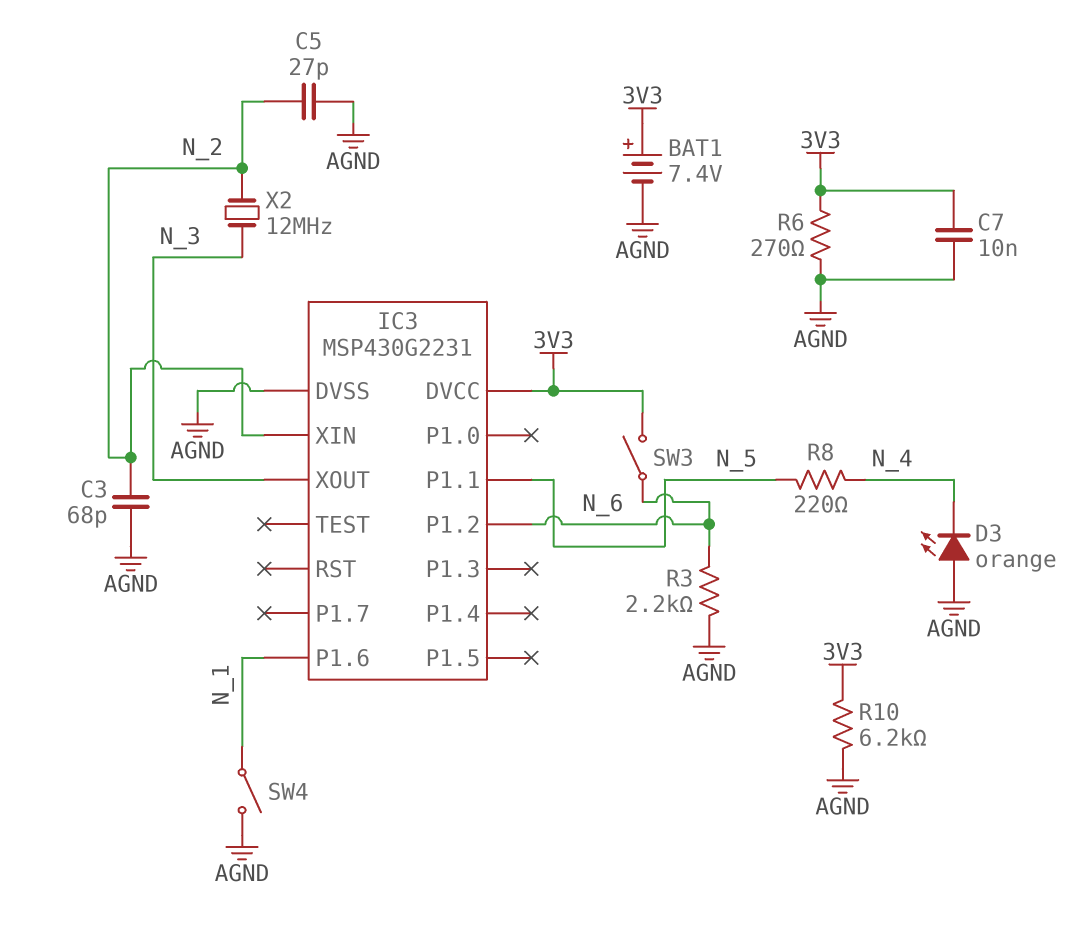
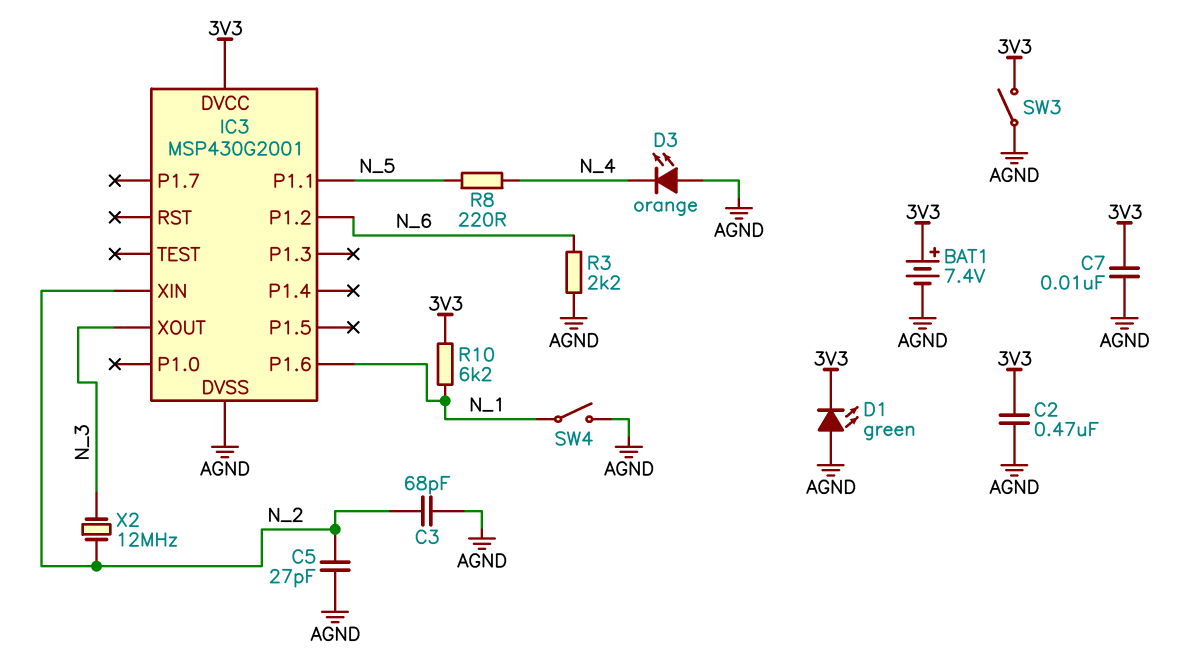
C2: none -> 470nF (3V3, AGND)
D1: none -> LED green (A AGND, K 3V3)
IC3: MSP430G2231 -> MSP430G2001
R6: 270 (3V3, AGND) -> none
R10: 6.2k (3V3, AGND) -> 6.2k (3V3, N_1)
SW3: switch (3V3, N_6) -> switch (3V3, AGND)

